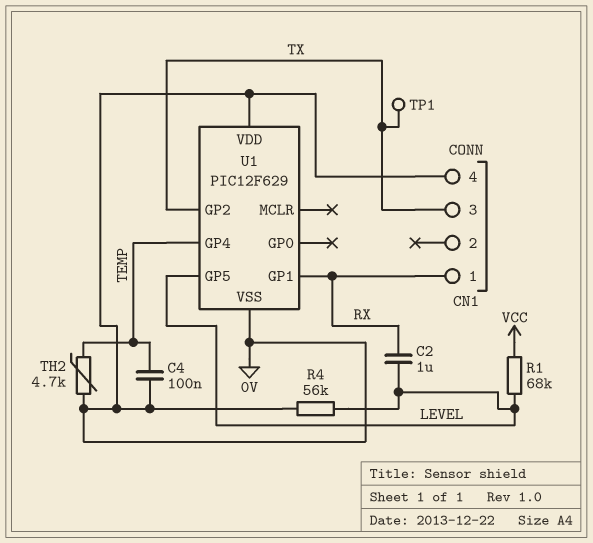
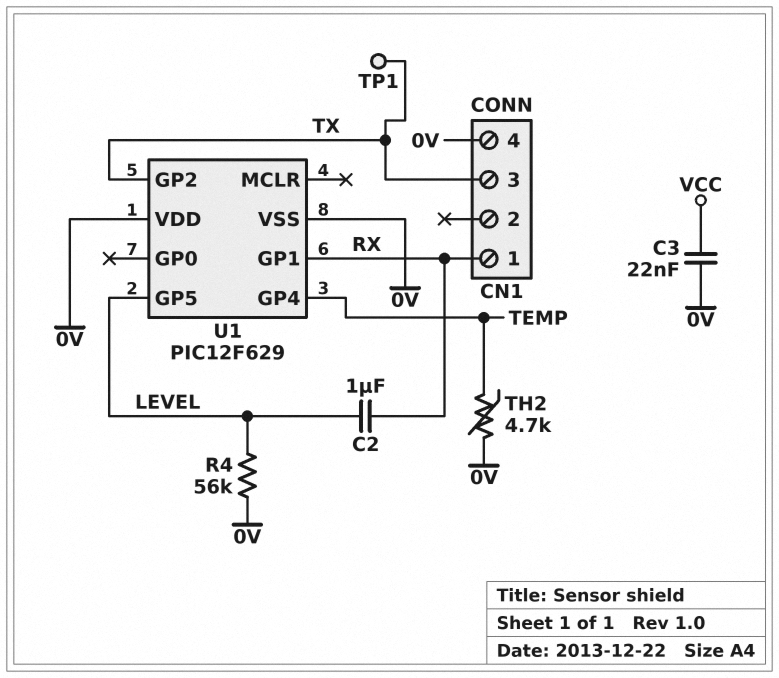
C3: none -> 22nF (0V, VCC)
C4: 100nF (0V, TEMP) -> none
R1: 68k (LEVEL, VCC) -> none

